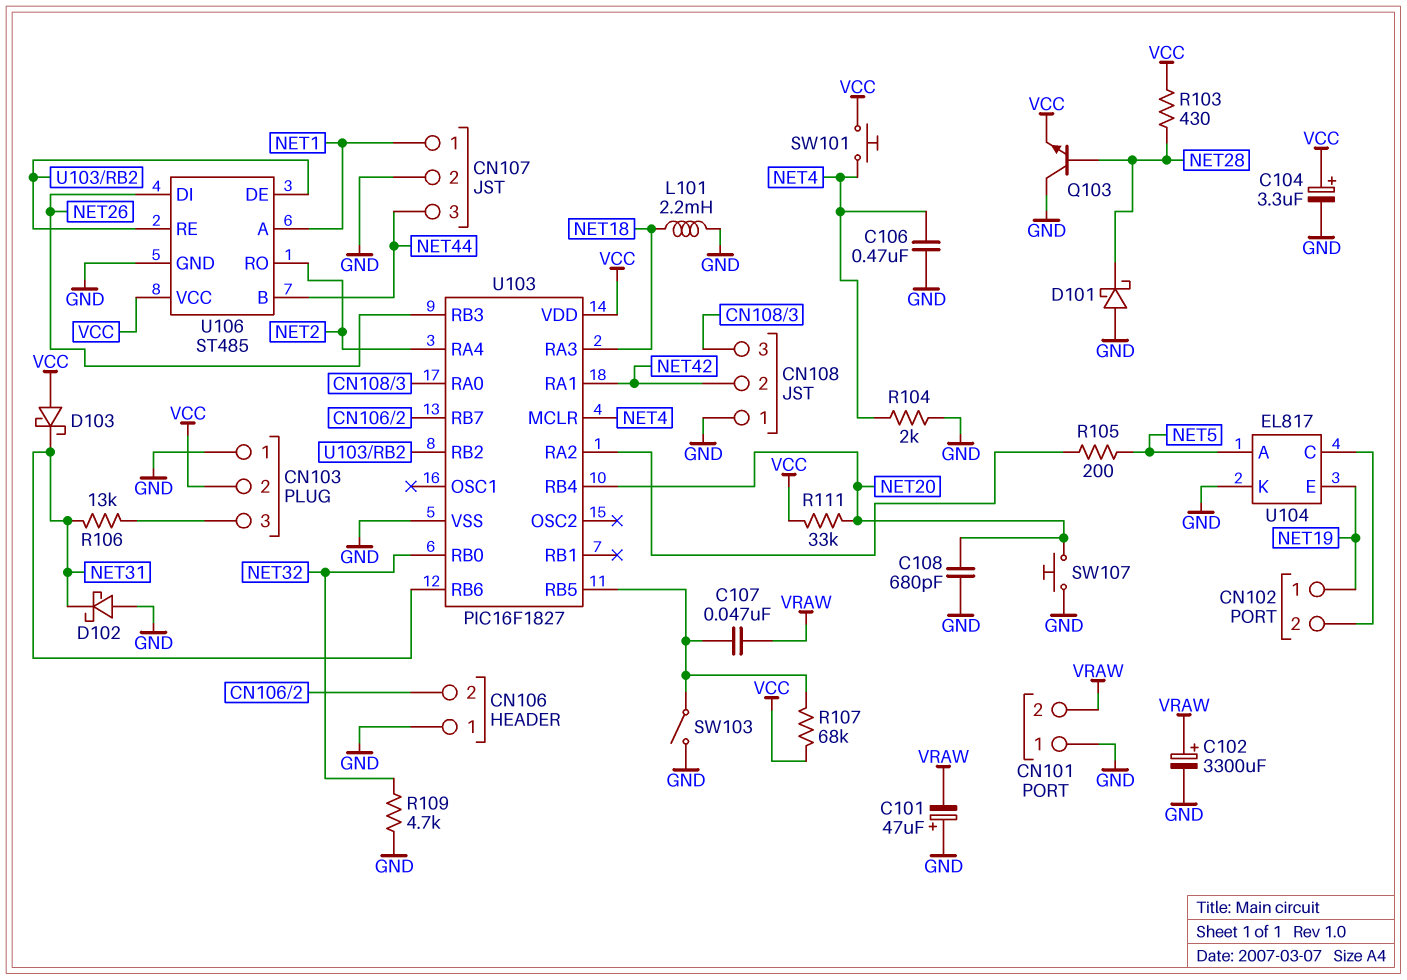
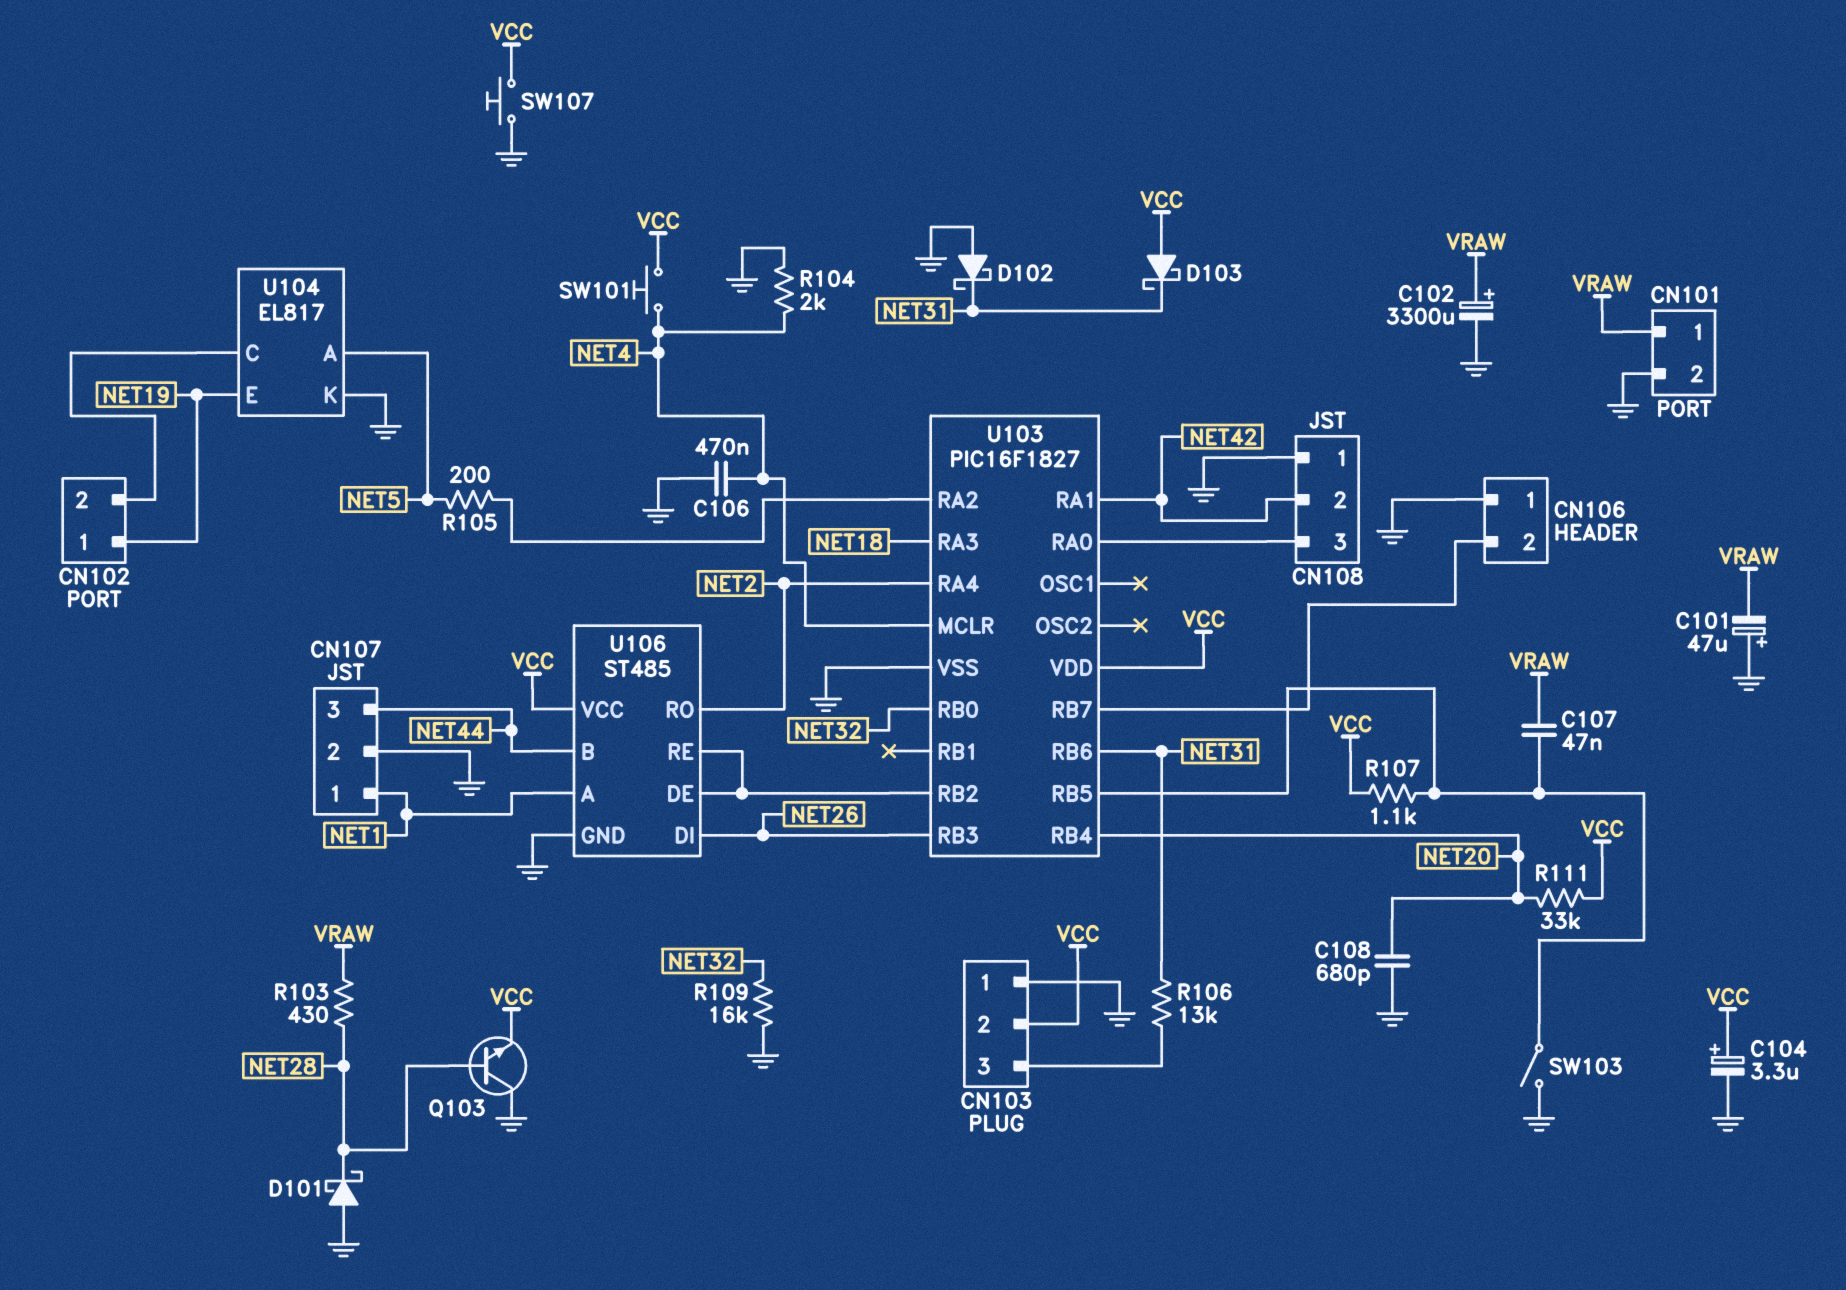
CN101 pin 1: GND -> VRAW
CN101 pin 2: VRAW -> GND
L101: 2.2mH (GND, NET18) -> none
R103: 430 (NET28, VCC) -> 430 (NET28, VRAW)
R107: 68k (U103/RB5, VCC) -> 1.1k (U103/RB5, VCC)
R109: 4.7k (GND, NET32) -> 16k (GND, NET32)
SW107: button (GND, NET20) -> button (GND, VCC)

